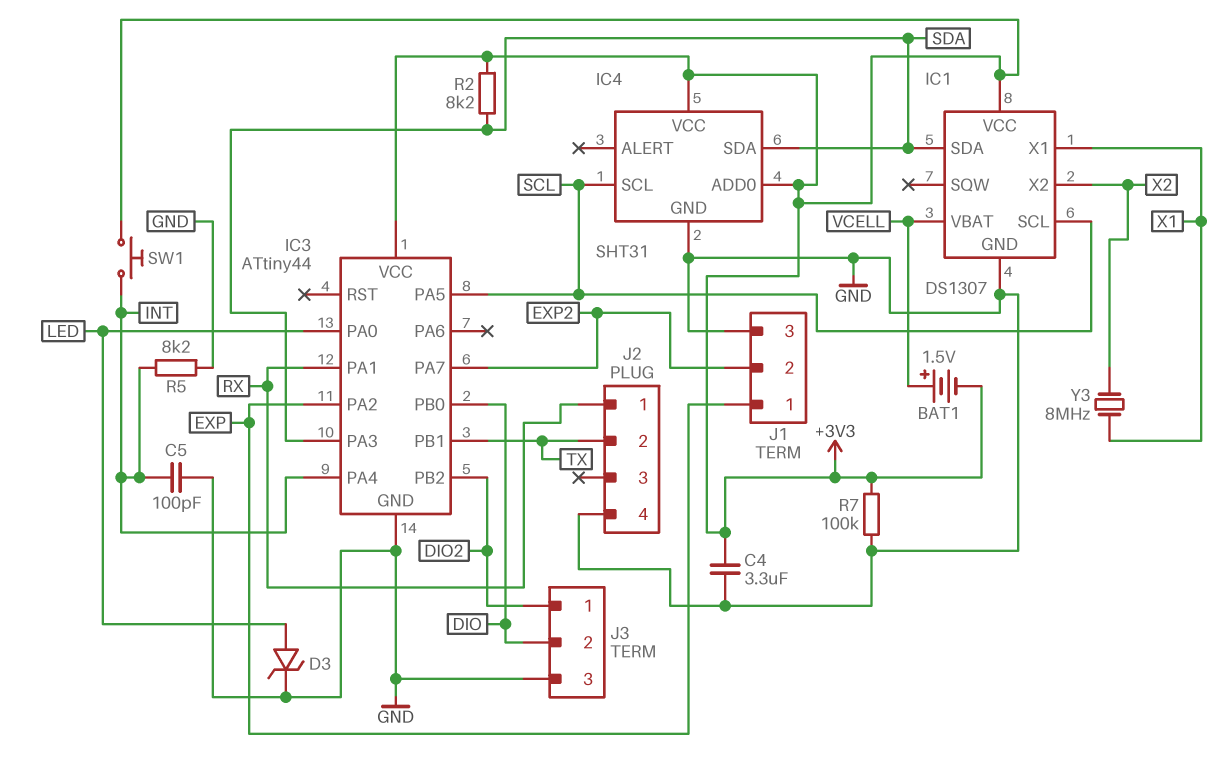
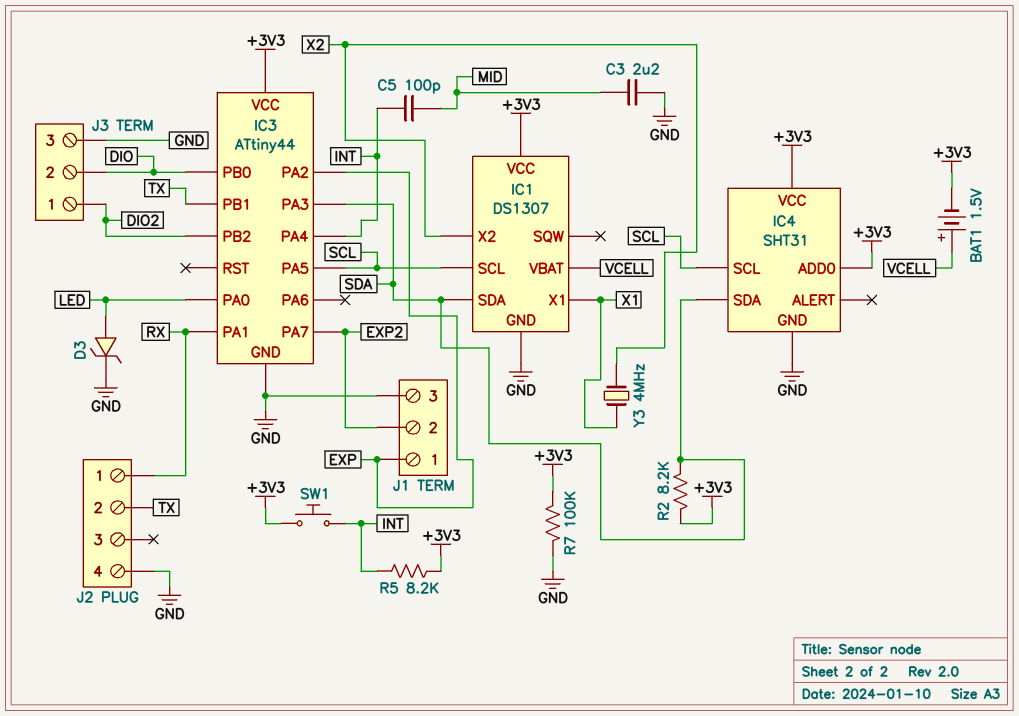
C3: none -> 2.2uF (GND, MID)
C4: 3.3uF (+3V3, GND) -> none
C5: 100pF (GND, INT) -> 100pF (INT, MID)
R5: 8.2k (GND, INT) -> 8.2k (+3V3, INT)
Y3: 8MHz (X1, X2) -> 4MHz (X1, X2)

